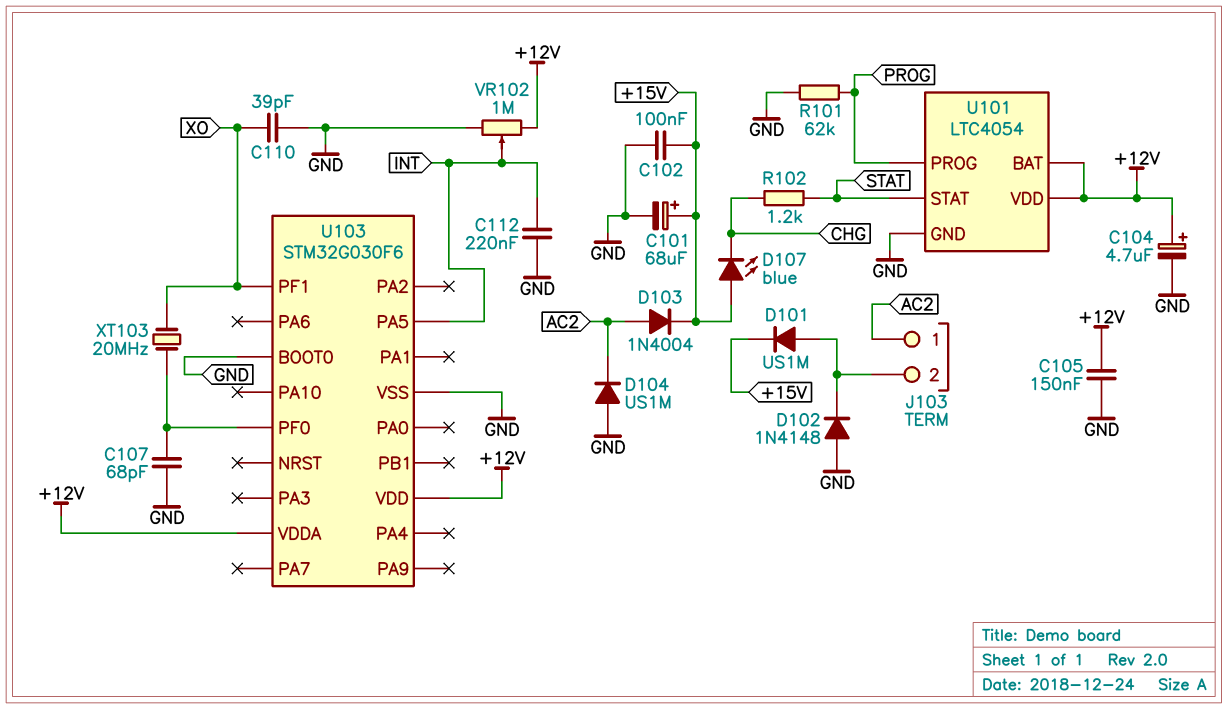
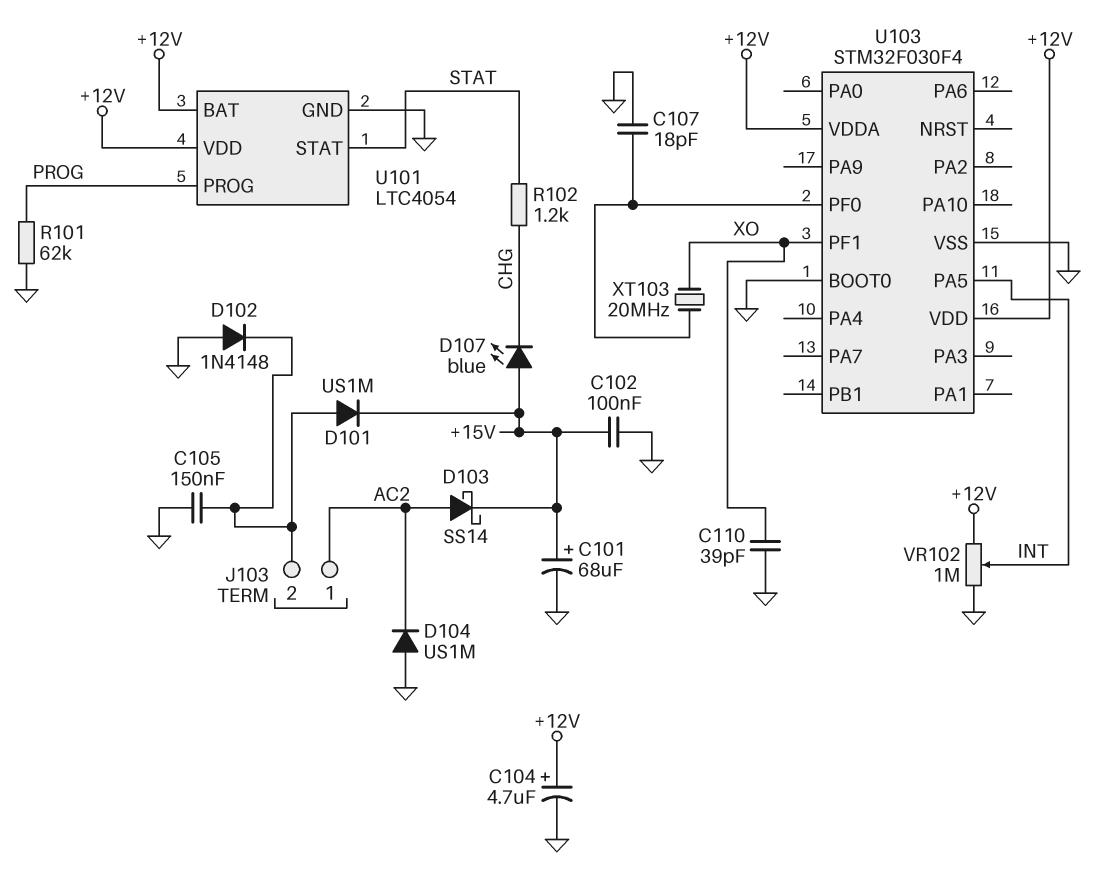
C105: 150nF (+12V, GND) -> 150nF (GND, J103/2)
C107: 68pF (GND, U103/PF0) -> 18pF (GND, U103/PF0)
C112: 220nF (GND, INT) -> none
D103: diode 1N4004 (A AC2, K +15V) -> schottky SS14 (A AC2, K +15V)
U103: STM32G030F6 -> STM32F030F4

